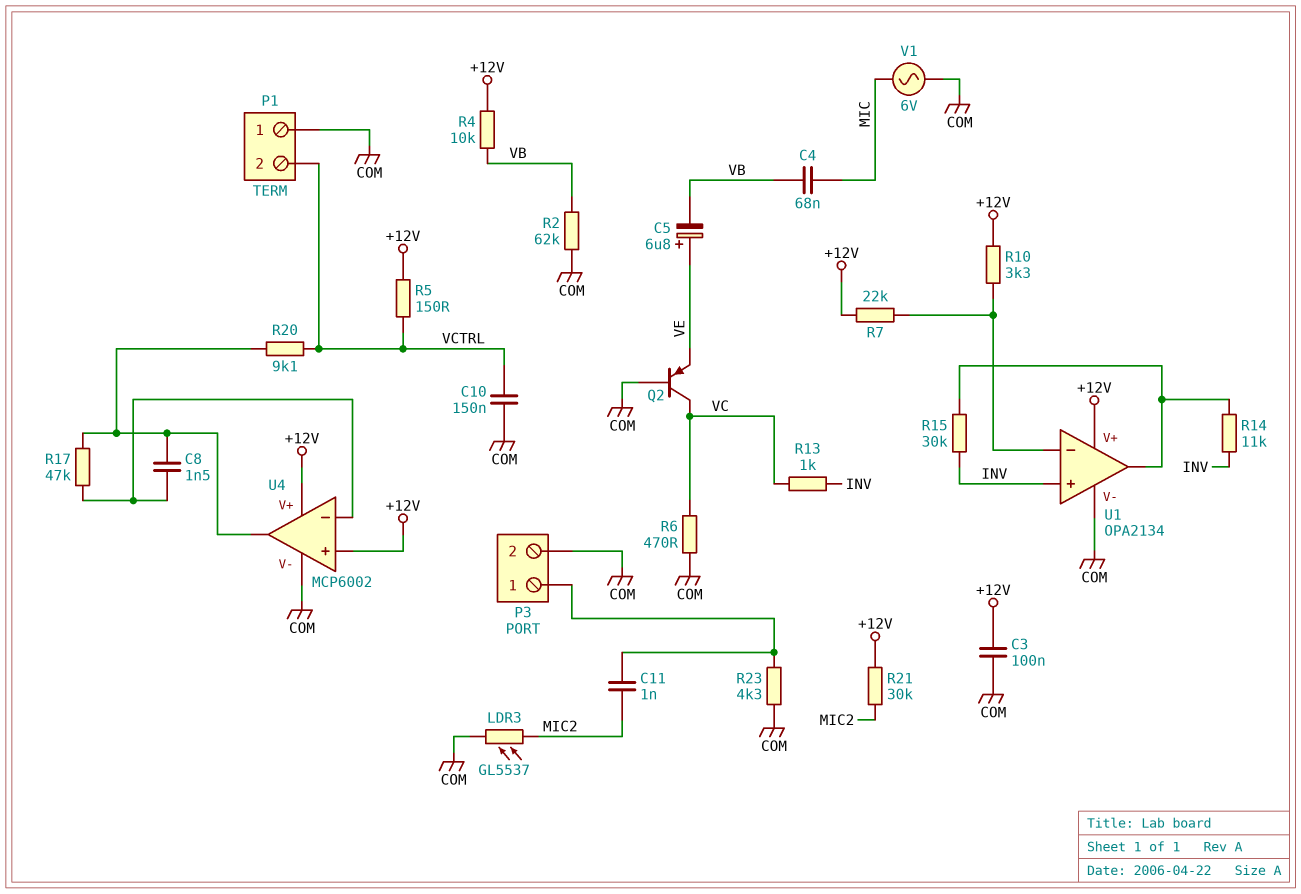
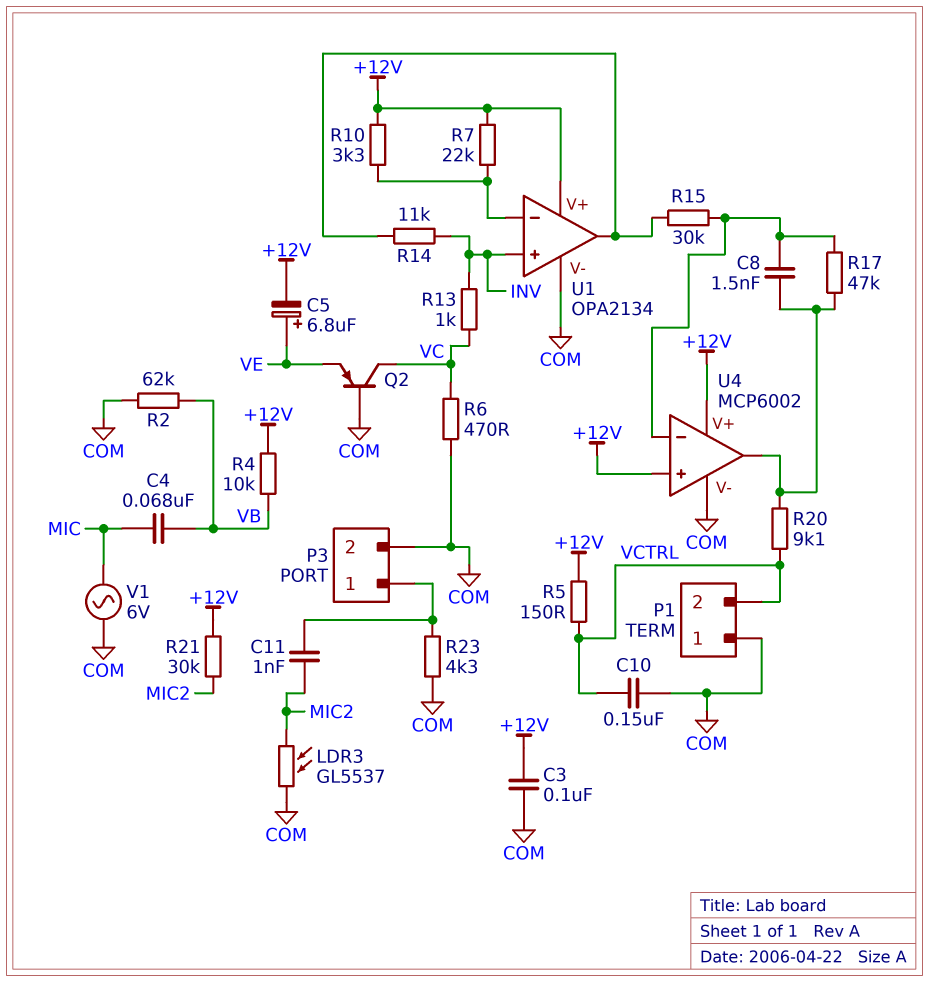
C5: 6.8uF (plus VE, minus VB) -> 6.8uF (plus VE, minus +12V)
R15: 30k (INV, U1/out) -> 30k (U1/out, U4/in-)

